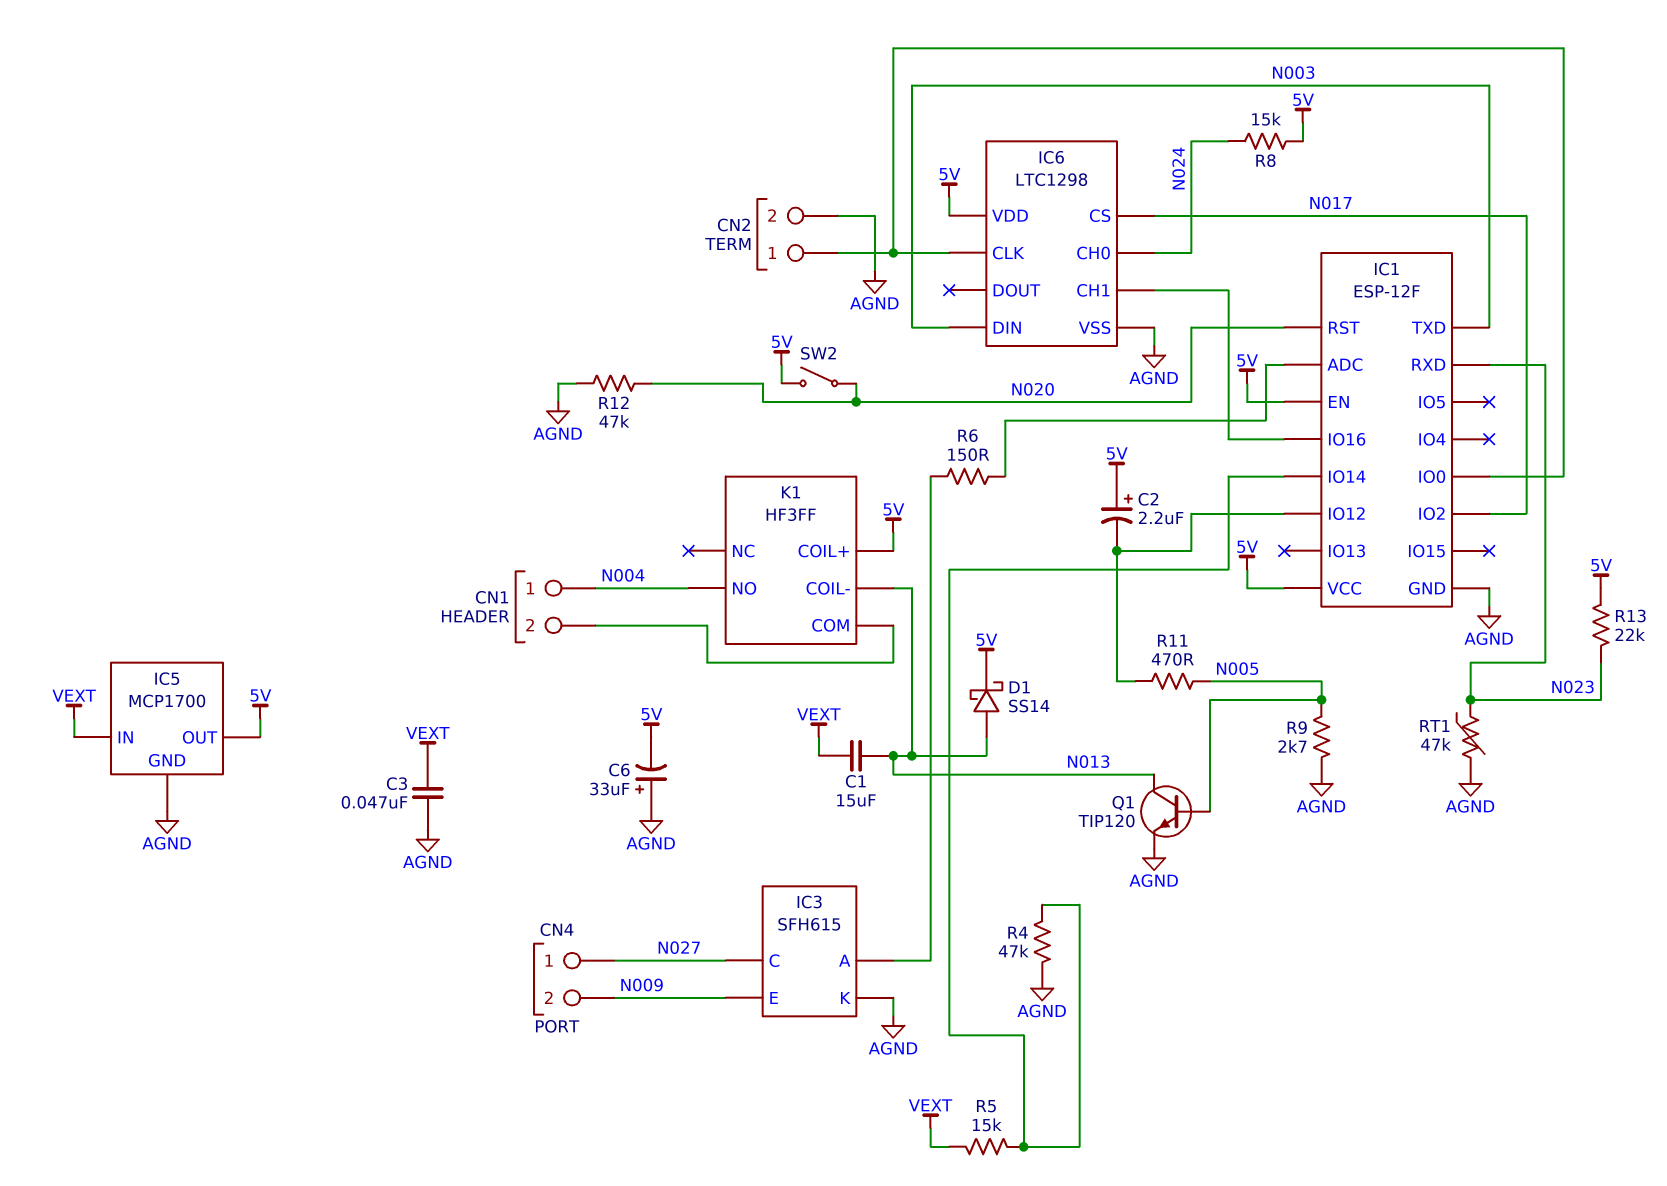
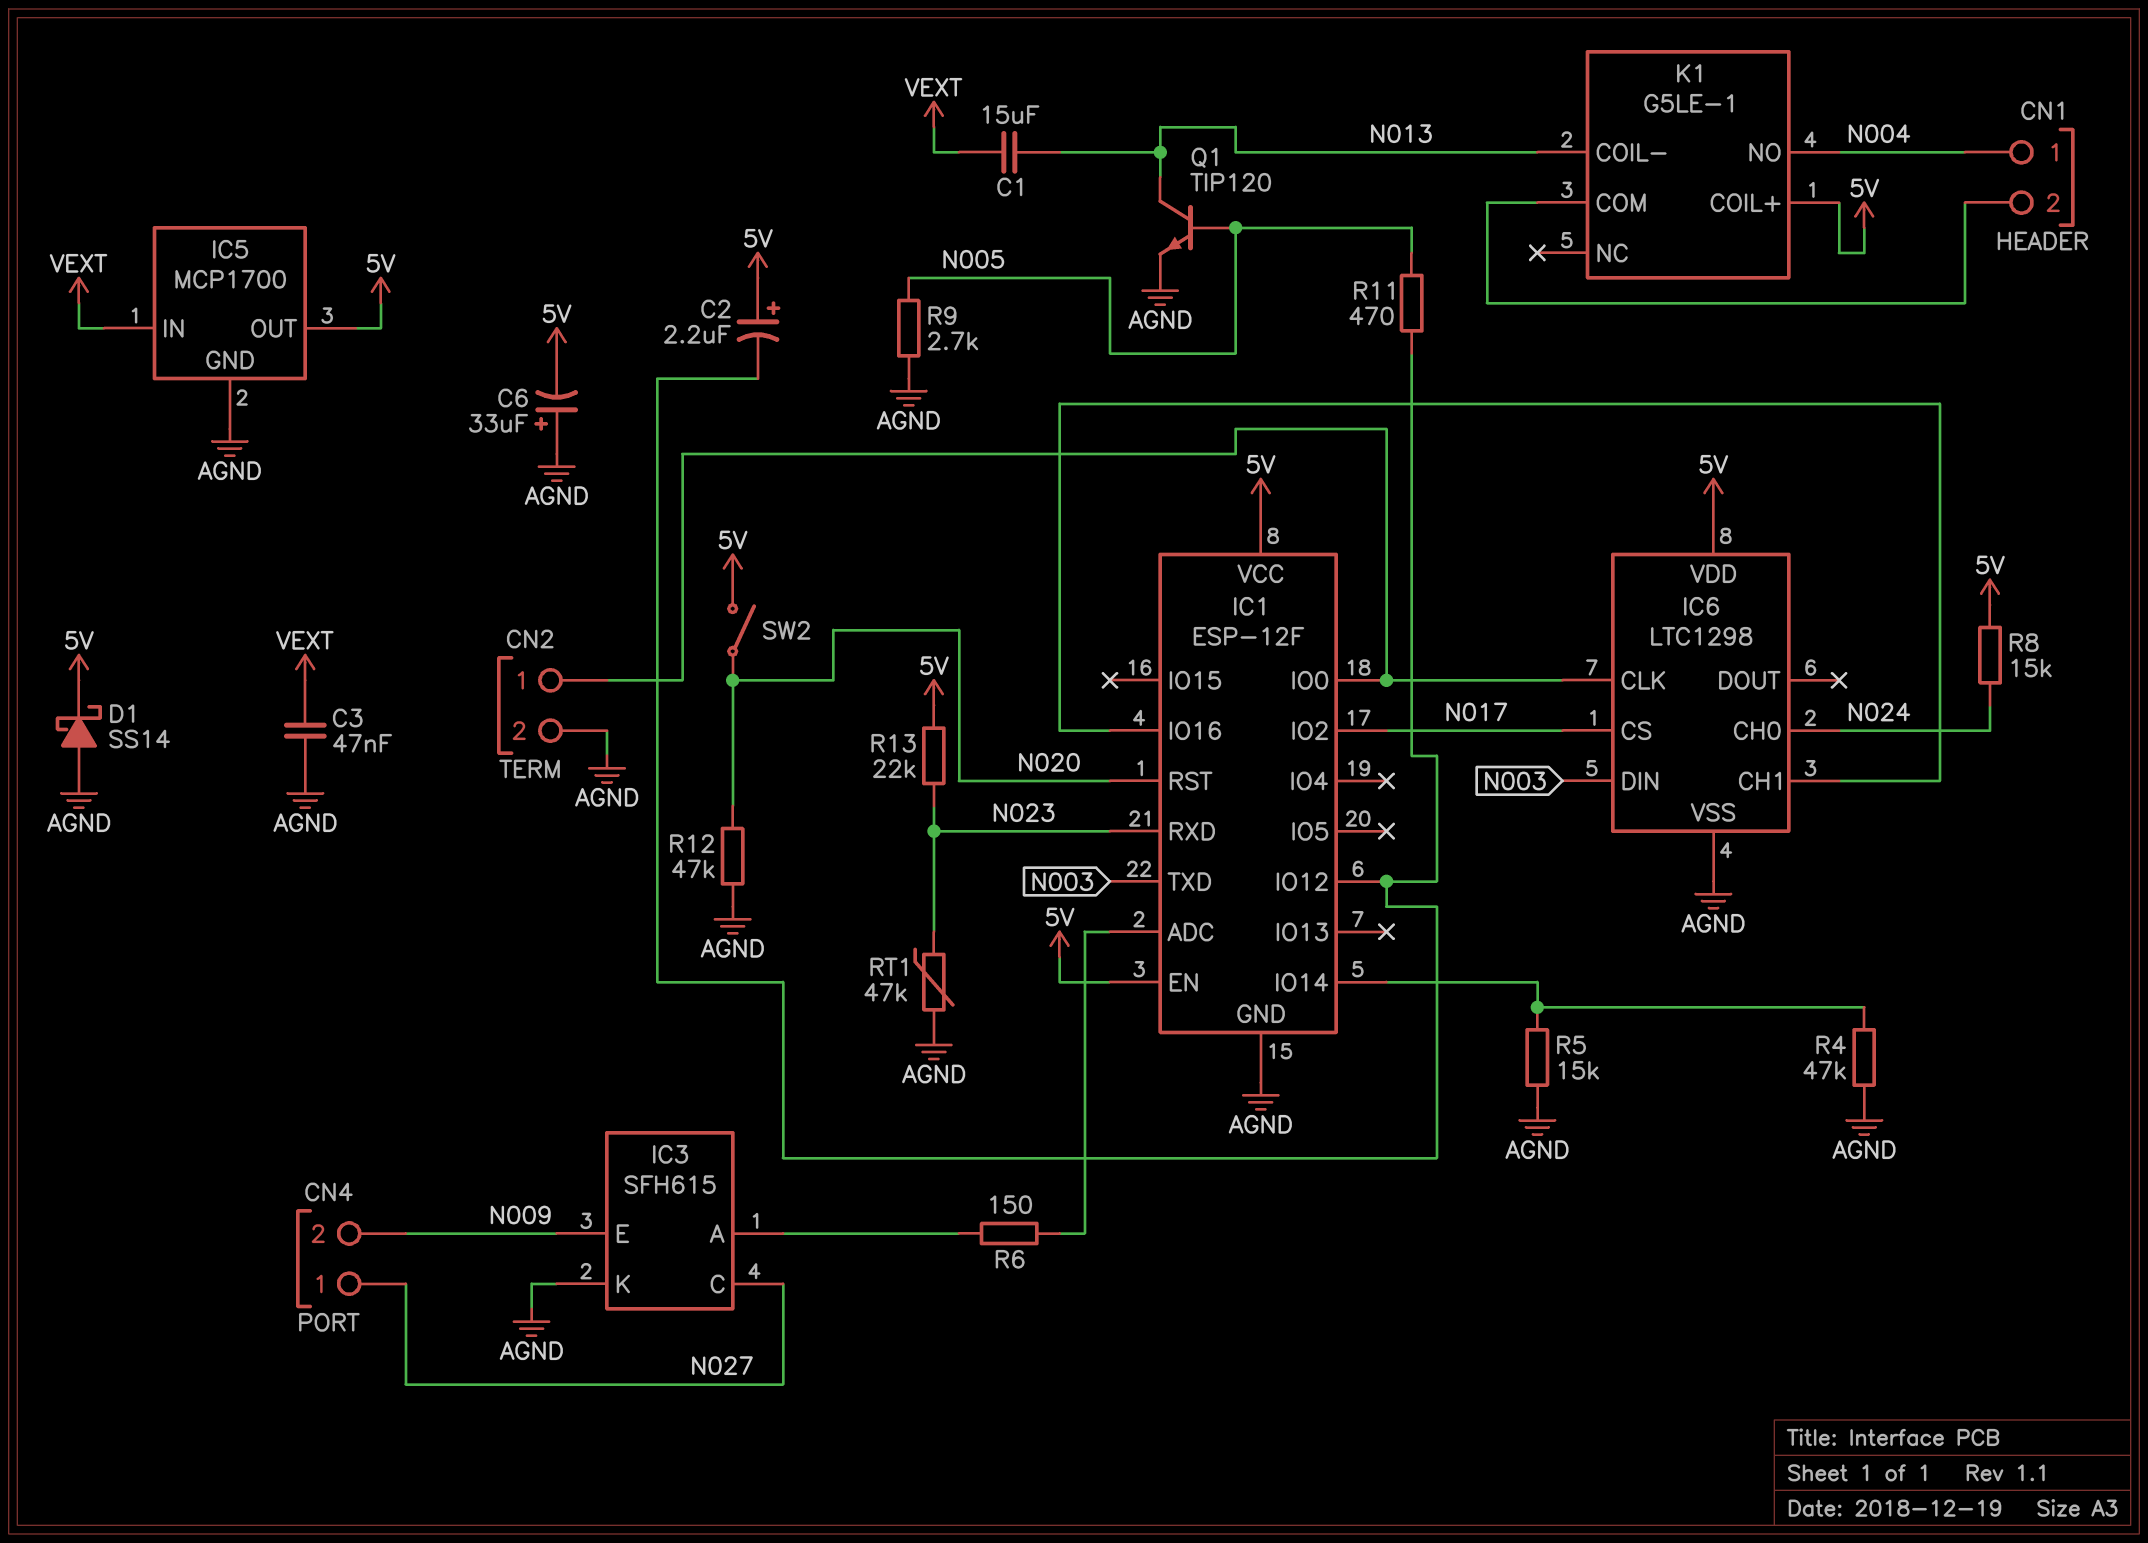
D1: schottky SS14 (A N013, K 5V) -> schottky SS14 (A AGND, K 5V)
K1: HF3FF -> G5LE-1
R5: 15k (IC1/IO14, VEXT) -> 15k (AGND, IC1/IO14)

